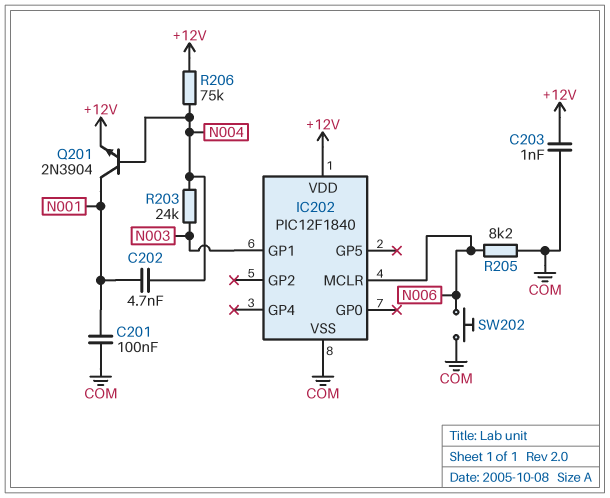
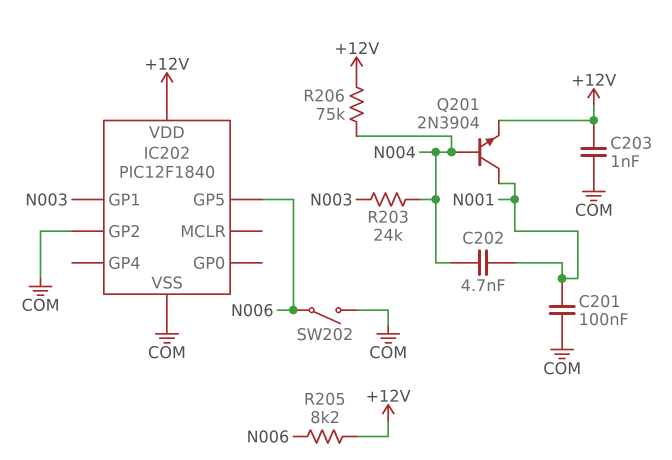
IC202 pin GP2: none -> COM
IC202 pin GP5: none -> N006
IC202 pin MCLR: N006 -> none
R205: 8.2k (COM, N006) -> 8.2k (+12V, N006)
SW202: button (COM, N006) -> switch (COM, N006)

